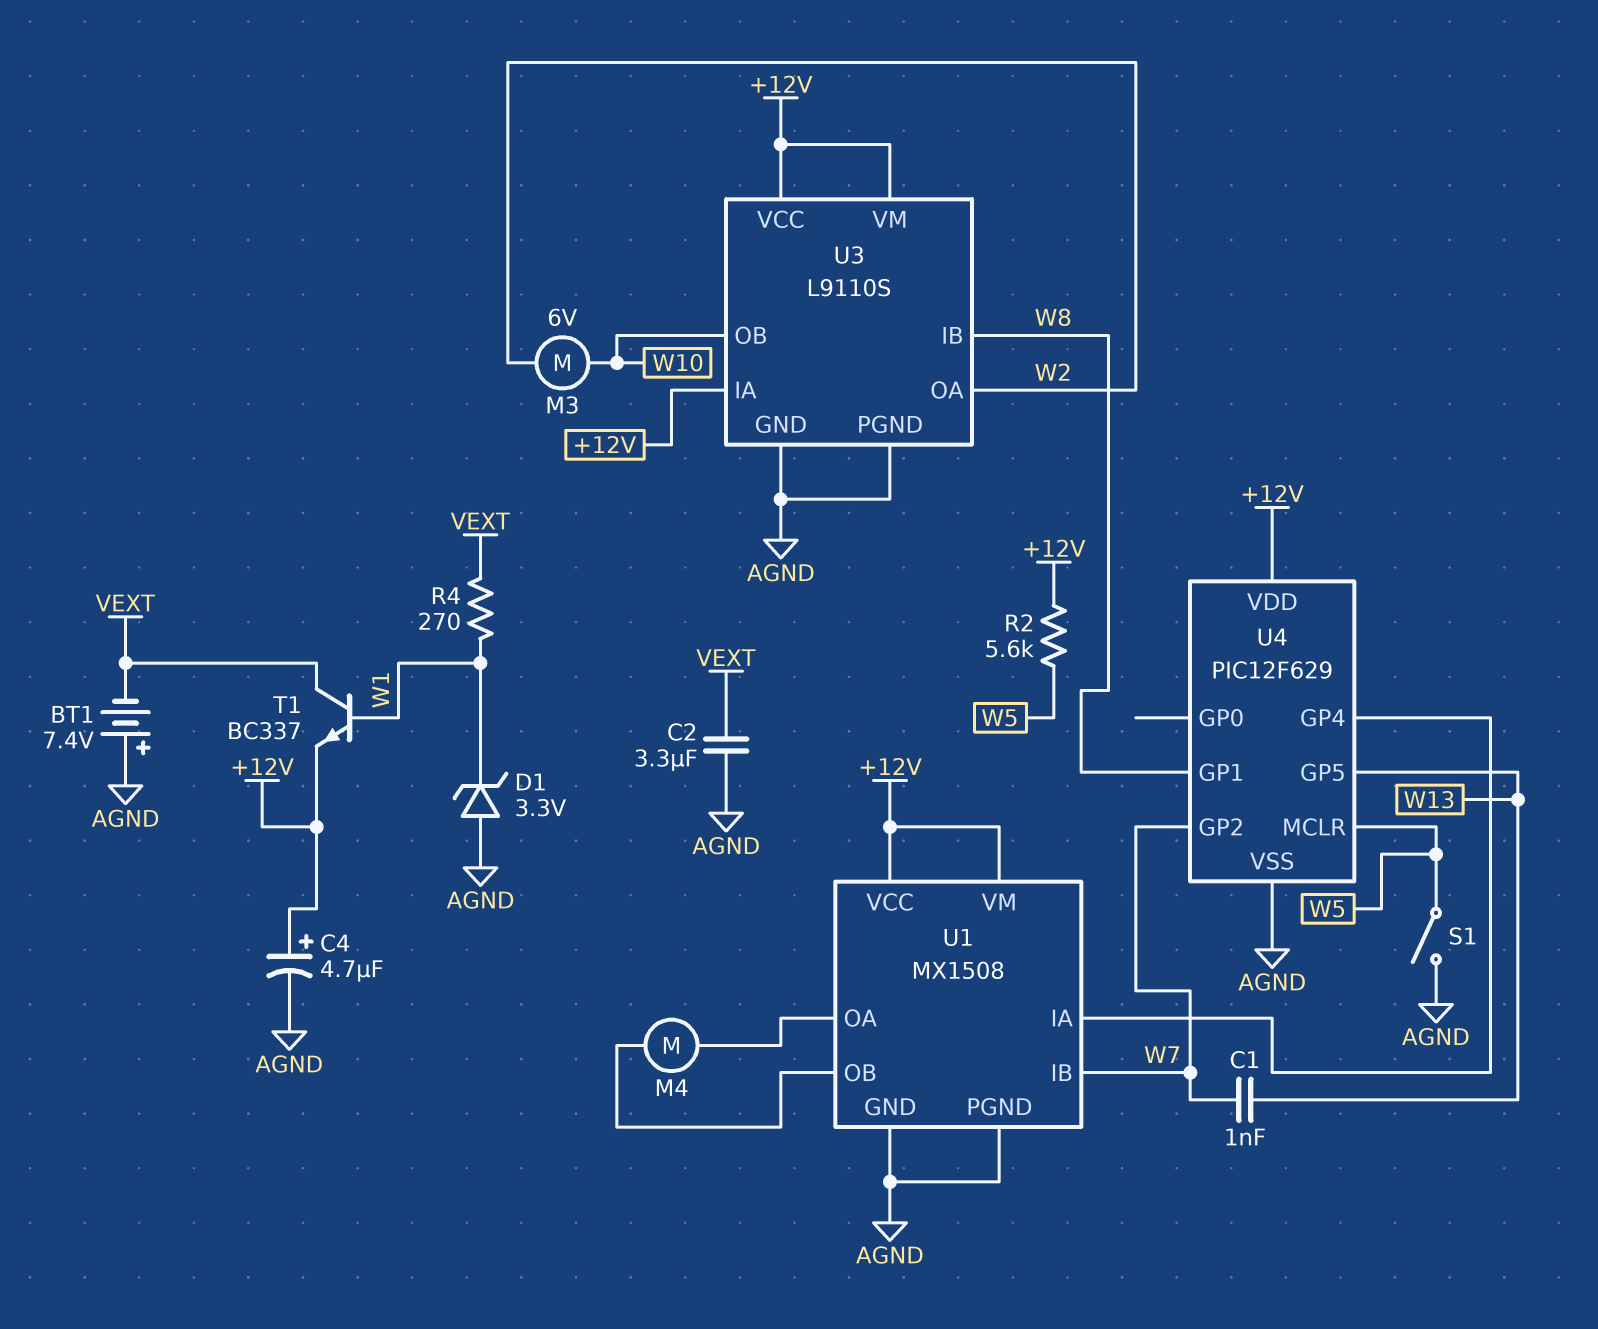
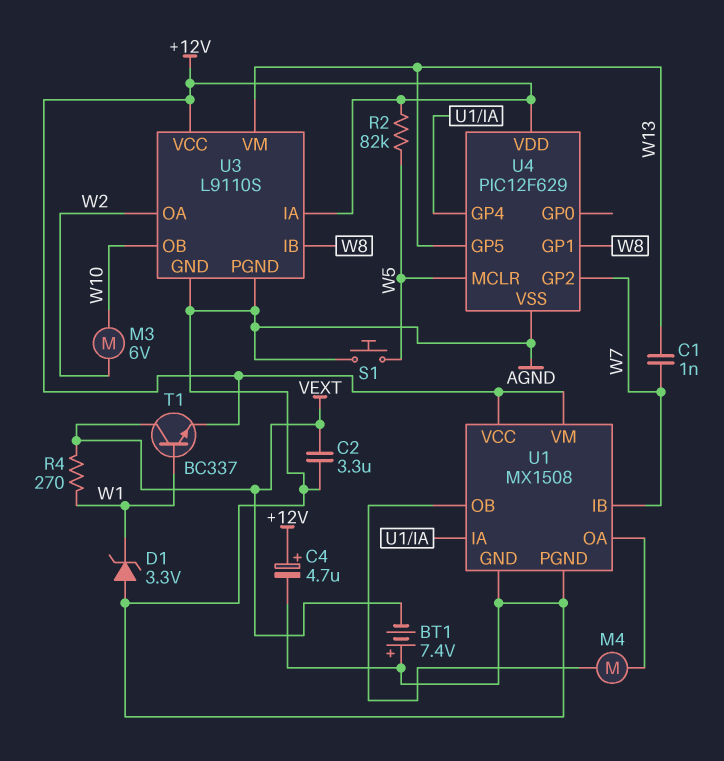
R2: 5.6k (+12V, W5) -> 82k (+12V, W5)
S1: switch (AGND, W5) -> button (AGND, W5)
U3 pin VM: +12V -> W13

